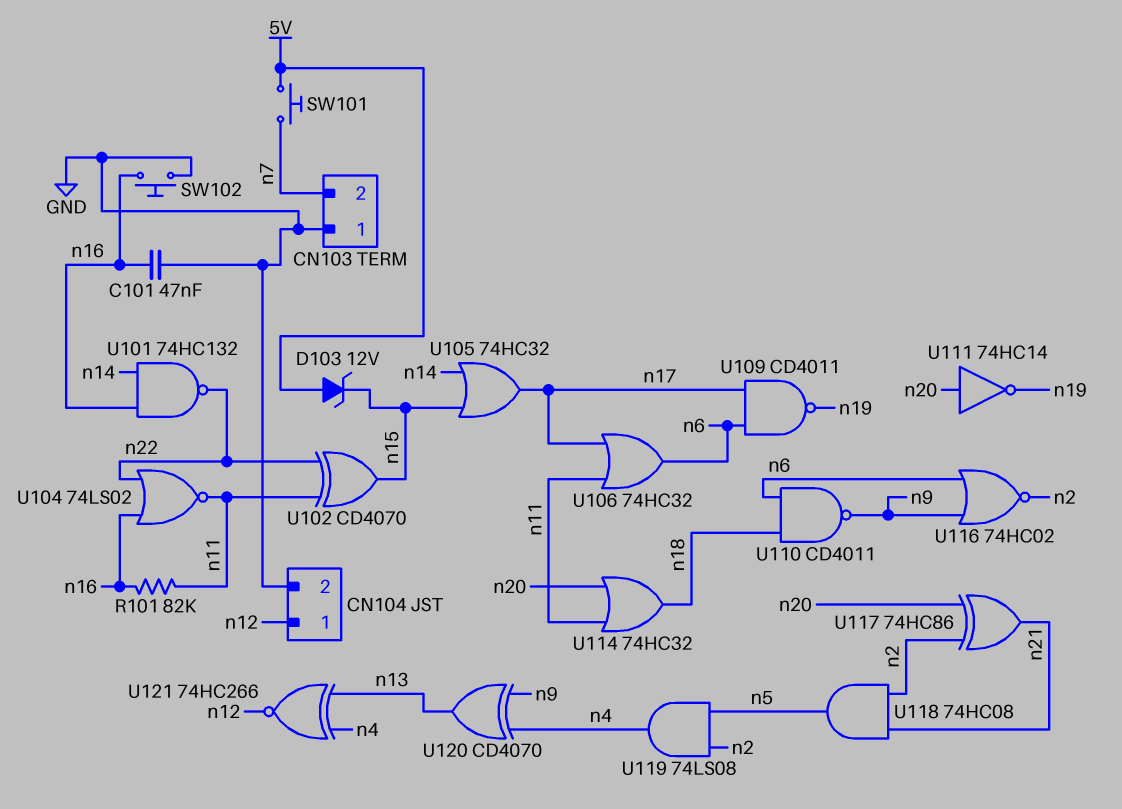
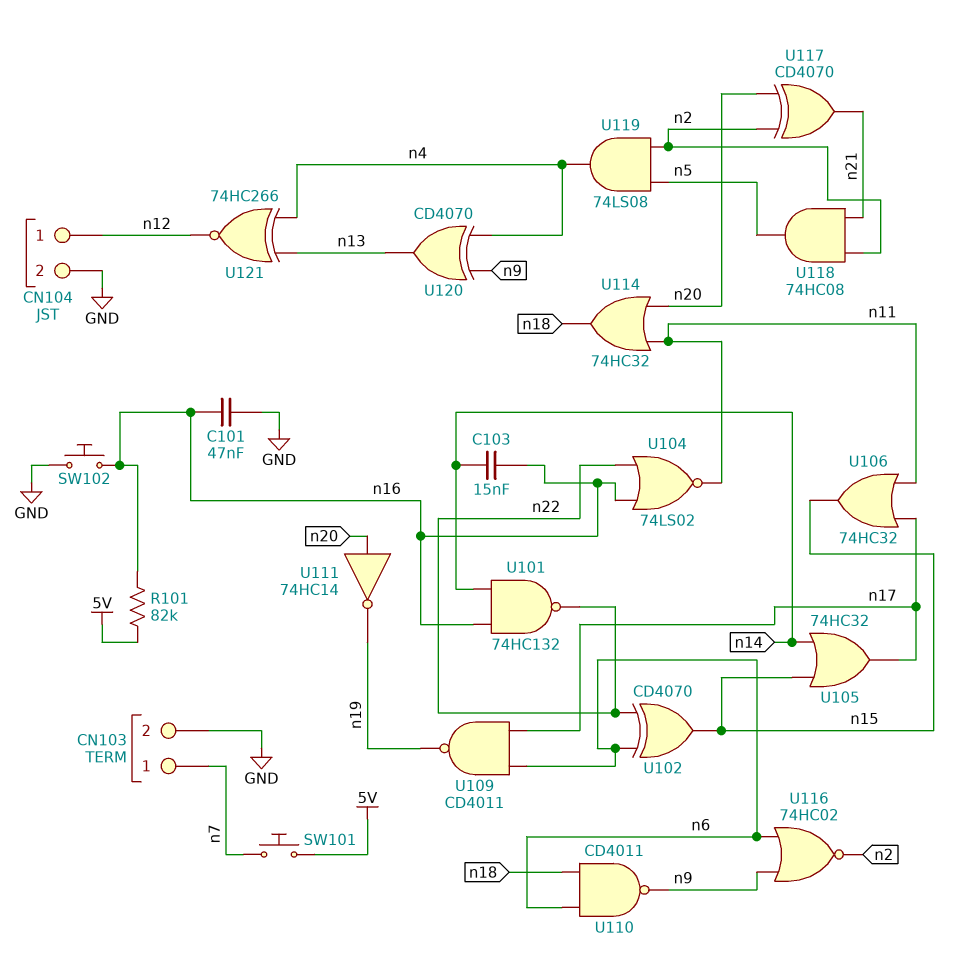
C103: none -> 15nF (n14, n16)
CN103 pin 1: GND -> n7
CN103 pin 2: n7 -> GND
D103: zener 12V (A 5V, K n15) -> none
R101: 82k (n11, n16) -> 82k (5V, n16)
U102: XOR CD4070 (in n11, in n22, out n15) -> XOR CD4070 (in n6, in n22, out n15)
U106: OR 74HC32 (in n11, in n17, out n6) -> OR 74HC32 (in n11, in n17, out n15)
U117: XOR 74HC86 (in n2, in n20, out n21) -> XOR CD4070 (in n2, in n20, out n21)

